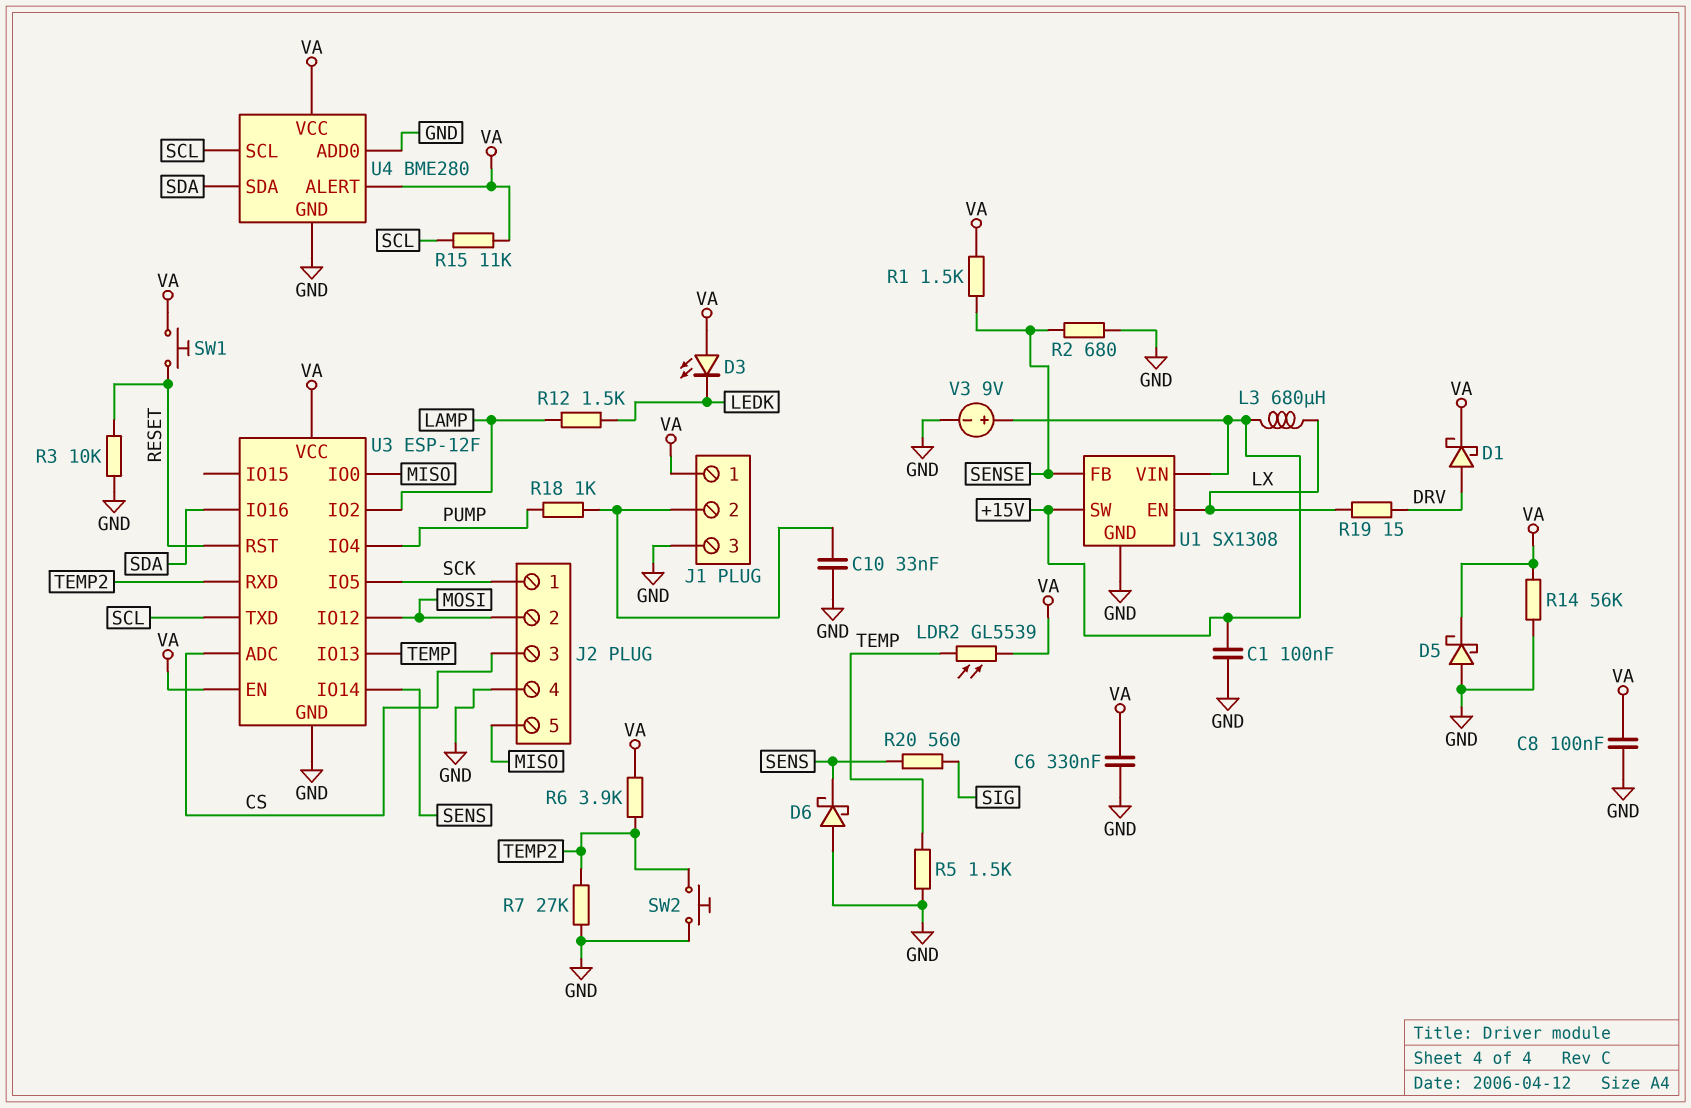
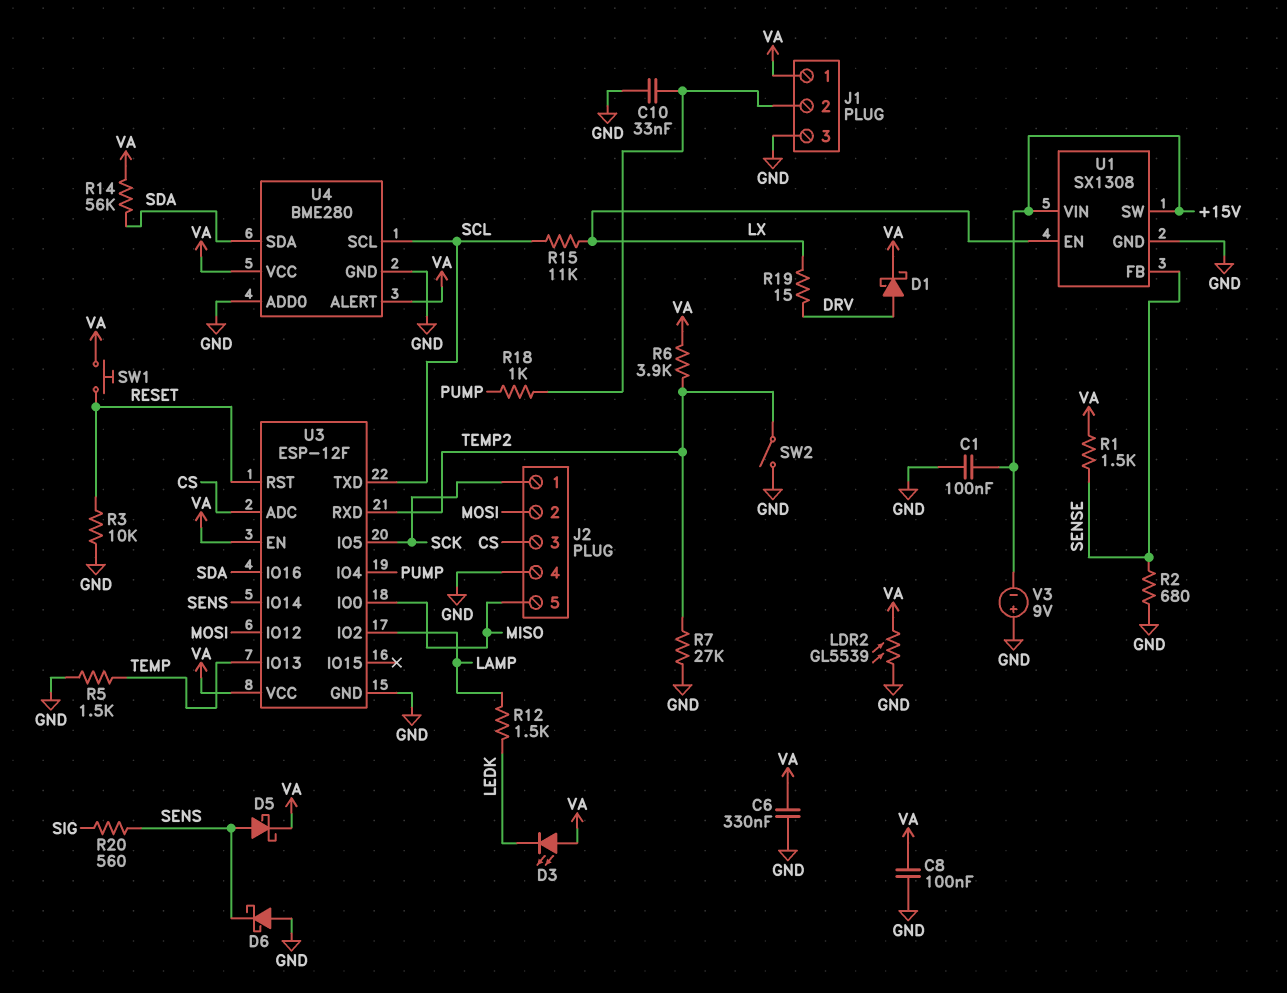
D5: schottky (A GND, K VA) -> schottky (A SENS, K VA)
L3: 680uH (+15V, LX) -> none
LDR2: GL5539 (TEMP, VA) -> GL5539 (GND, VA)
R14: 56k (GND, VA) -> 56k (SDA, VA)
R15: 11k (SCL, VA) -> 11k (LX, SCL)
SW2: button (GND, TEMP2) -> switch (GND, TEMP2)
V3: 9V (plus +15V, minus GND) -> 9V (plus GND, minus +15V)

